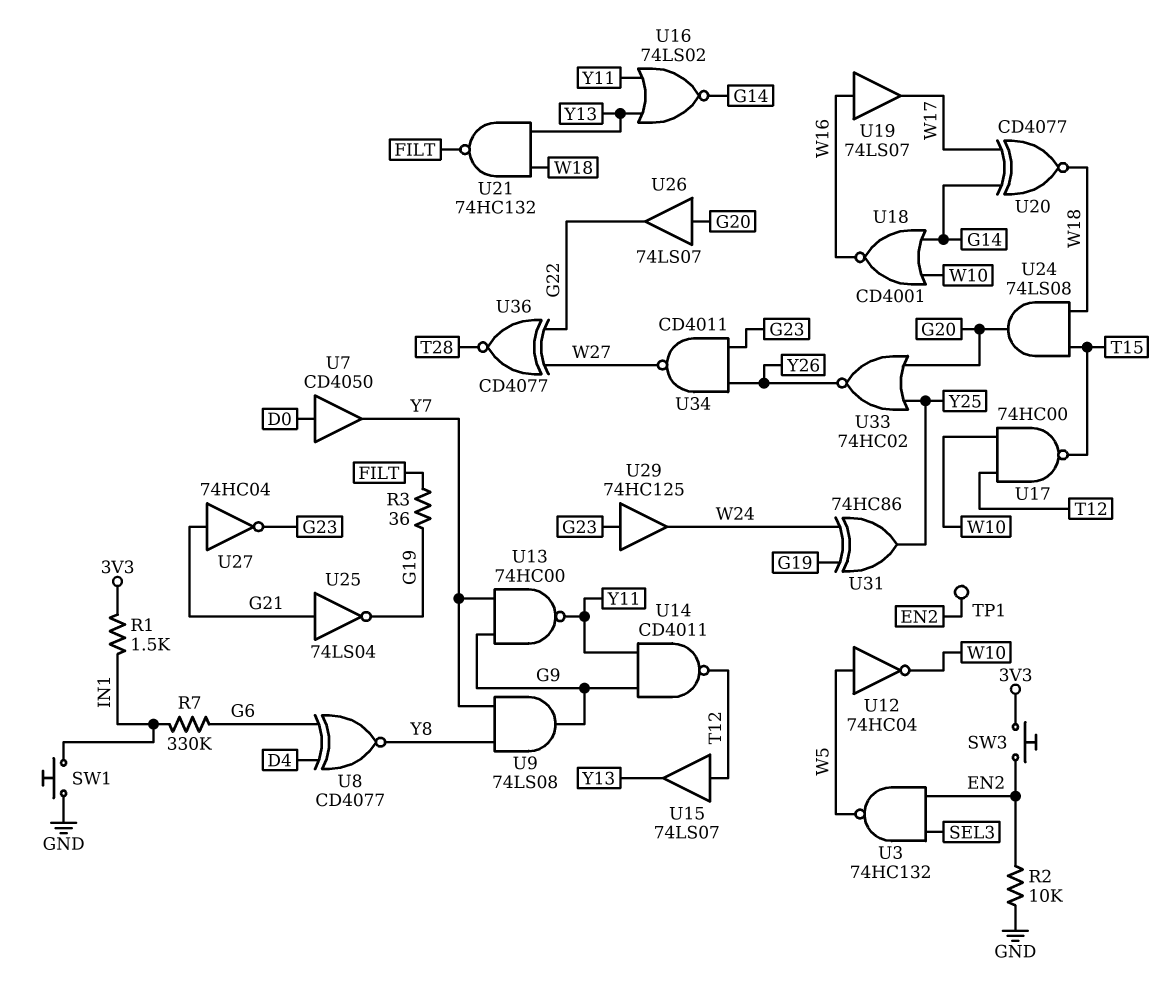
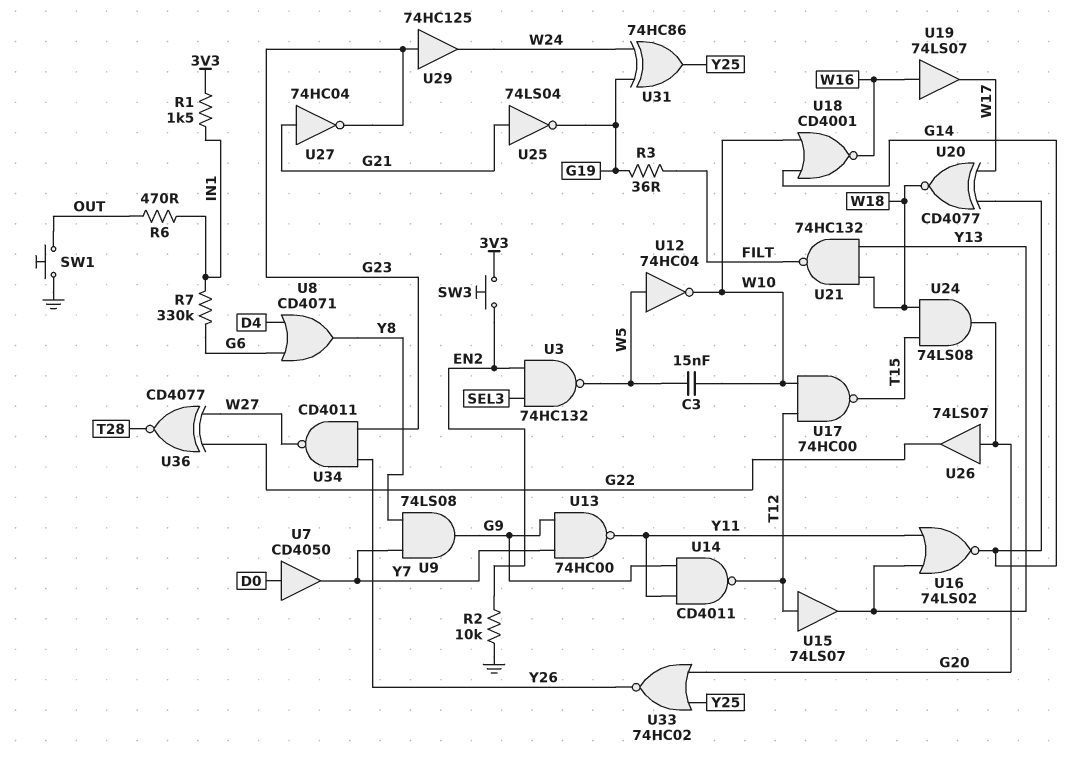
C3: none -> 15nF (W5, W10)
R6: none -> 470 (IN1, OUT)
SW1: button (GND, IN1) -> button (GND, OUT)
TP1: test point (EN2) -> none
U8: XNOR CD4077 (in D4, in G6, out Y8) -> OR CD4071 (in D4, in G6, out Y8)

